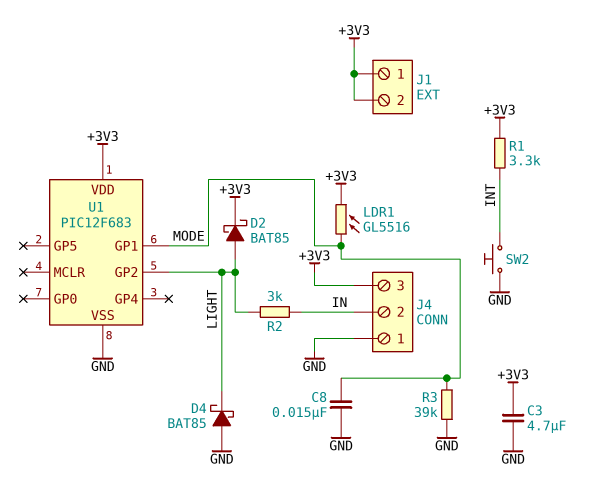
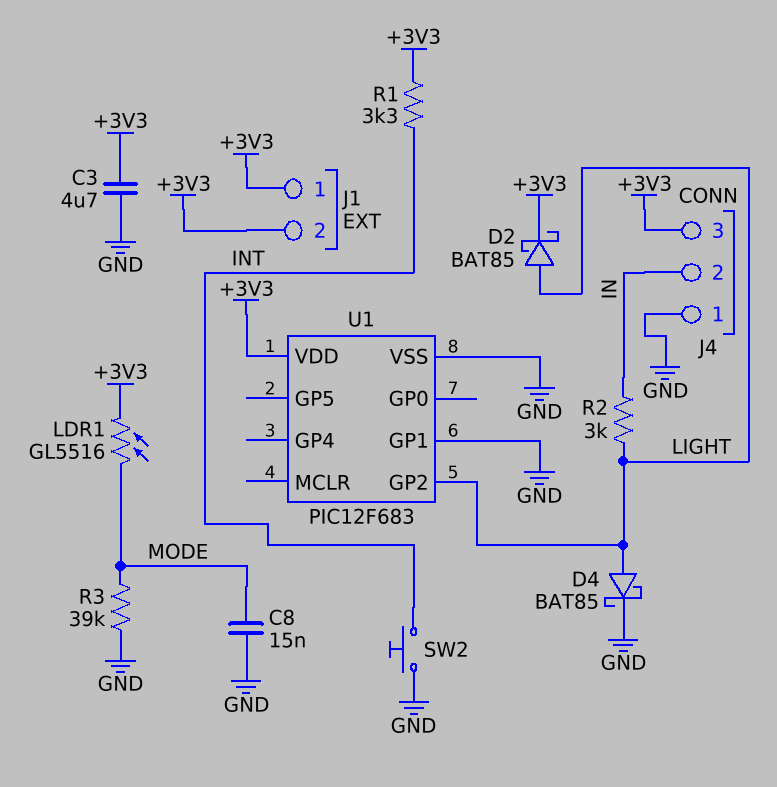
D4: schottky BAT85 (A GND, K LIGHT) -> schottky BAT85 (A LIGHT, K GND)
U1 pin GP1: MODE -> GND

